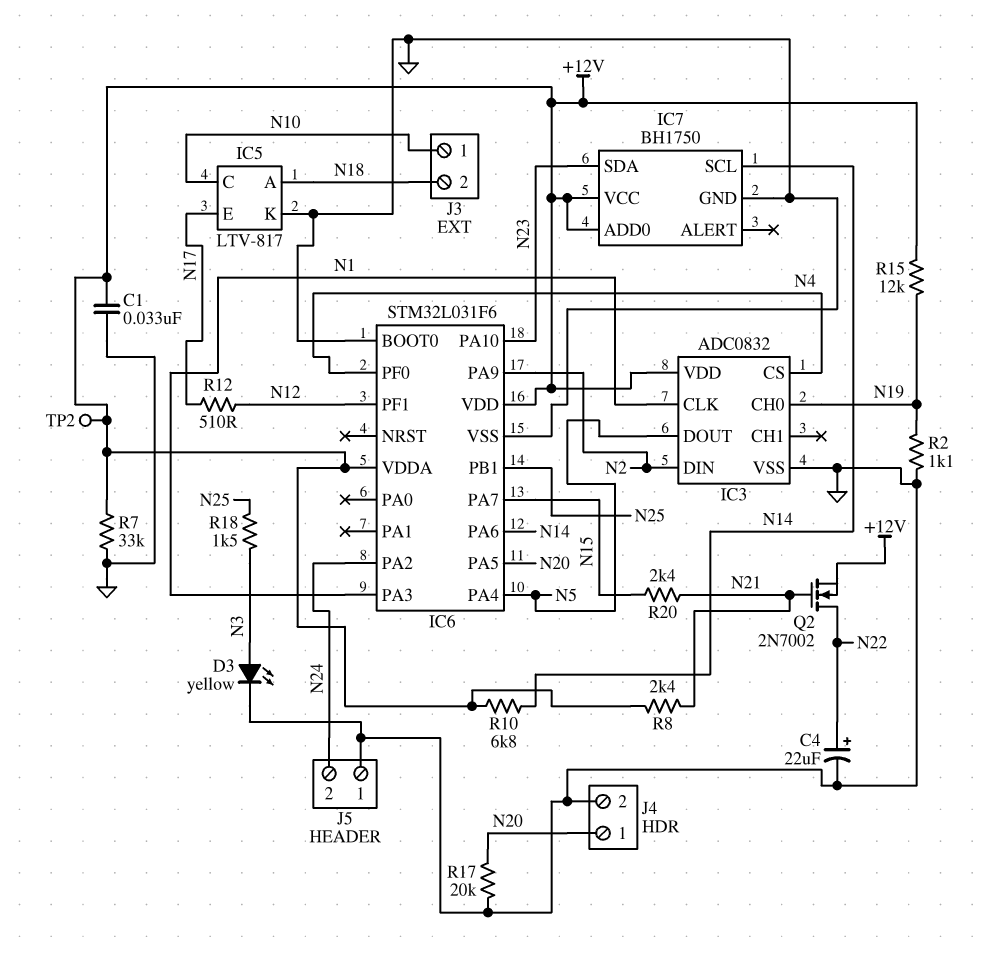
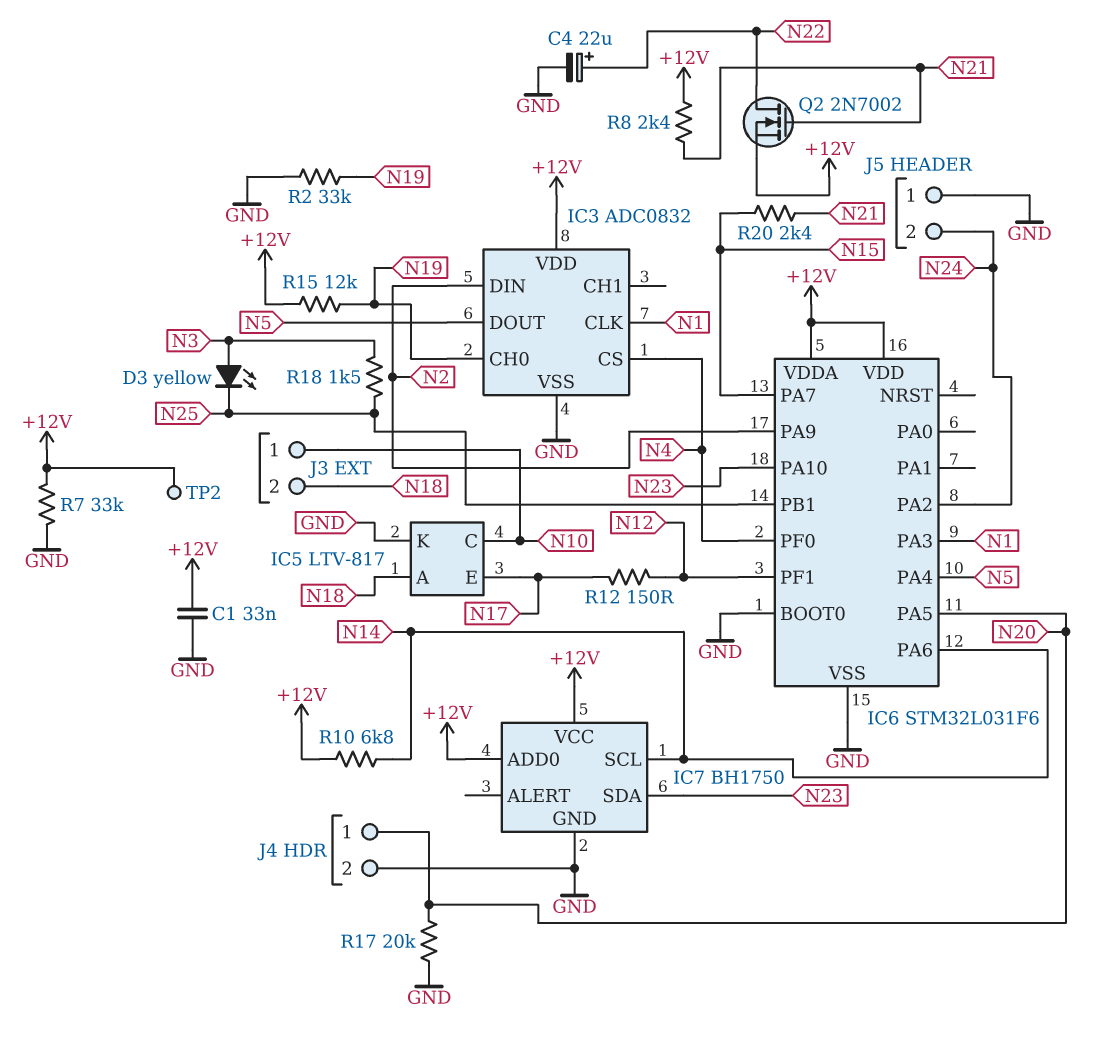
D3: LED yellow (A N3, K GND) -> LED yellow (A N3, K N25)
R2: 1.1k (GND, N19) -> 33k (GND, N19)
R12: 510 (N12, N17) -> 150 (N12, N17)

